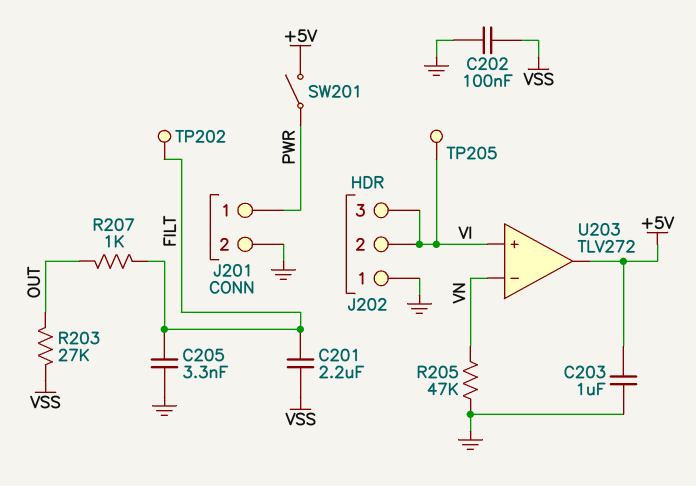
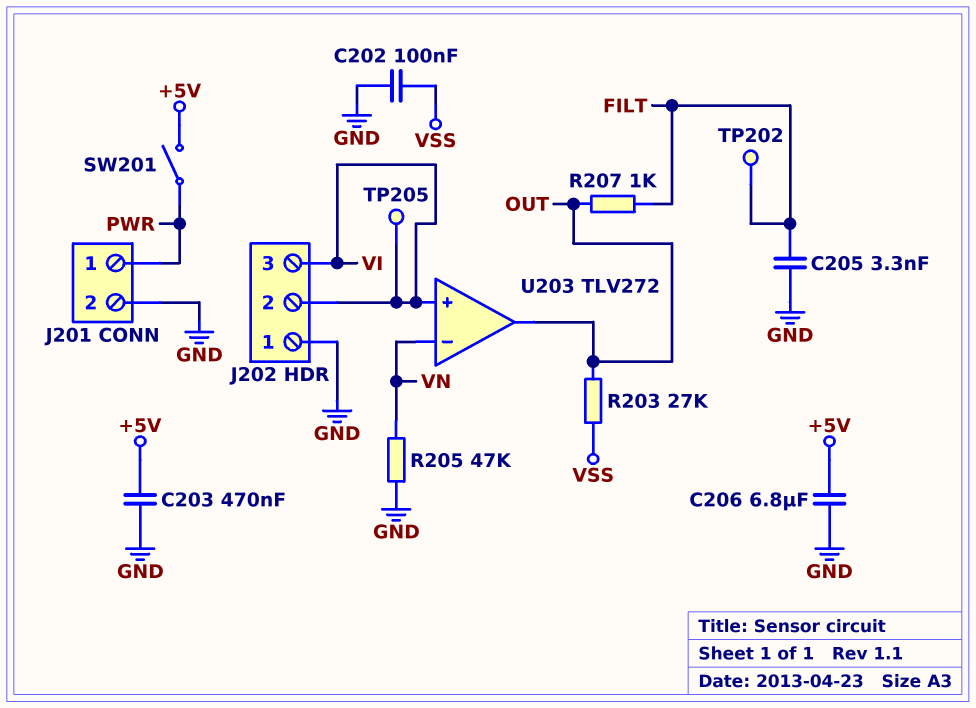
C201: 2.2uF (FILT, VSS) -> none
C203: 1uF (+5V, GND) -> 470nF (+5V, GND)
C206: none -> 6.8uF (+5V, GND)
U203 pin out: +5V -> OUT

